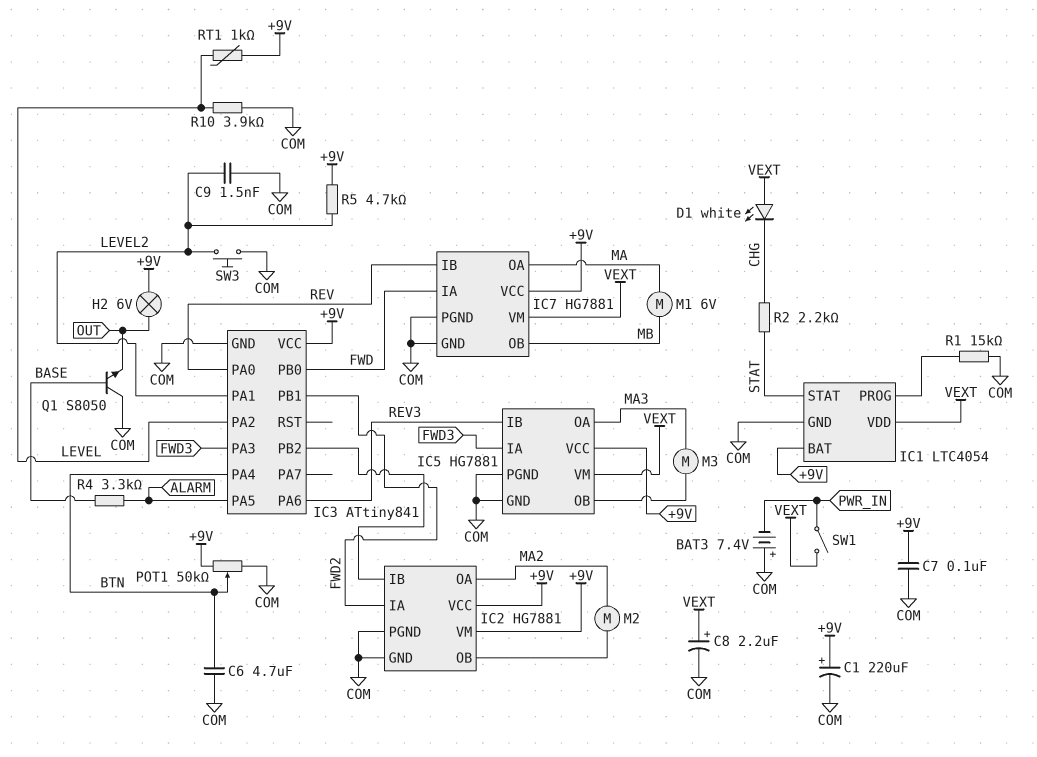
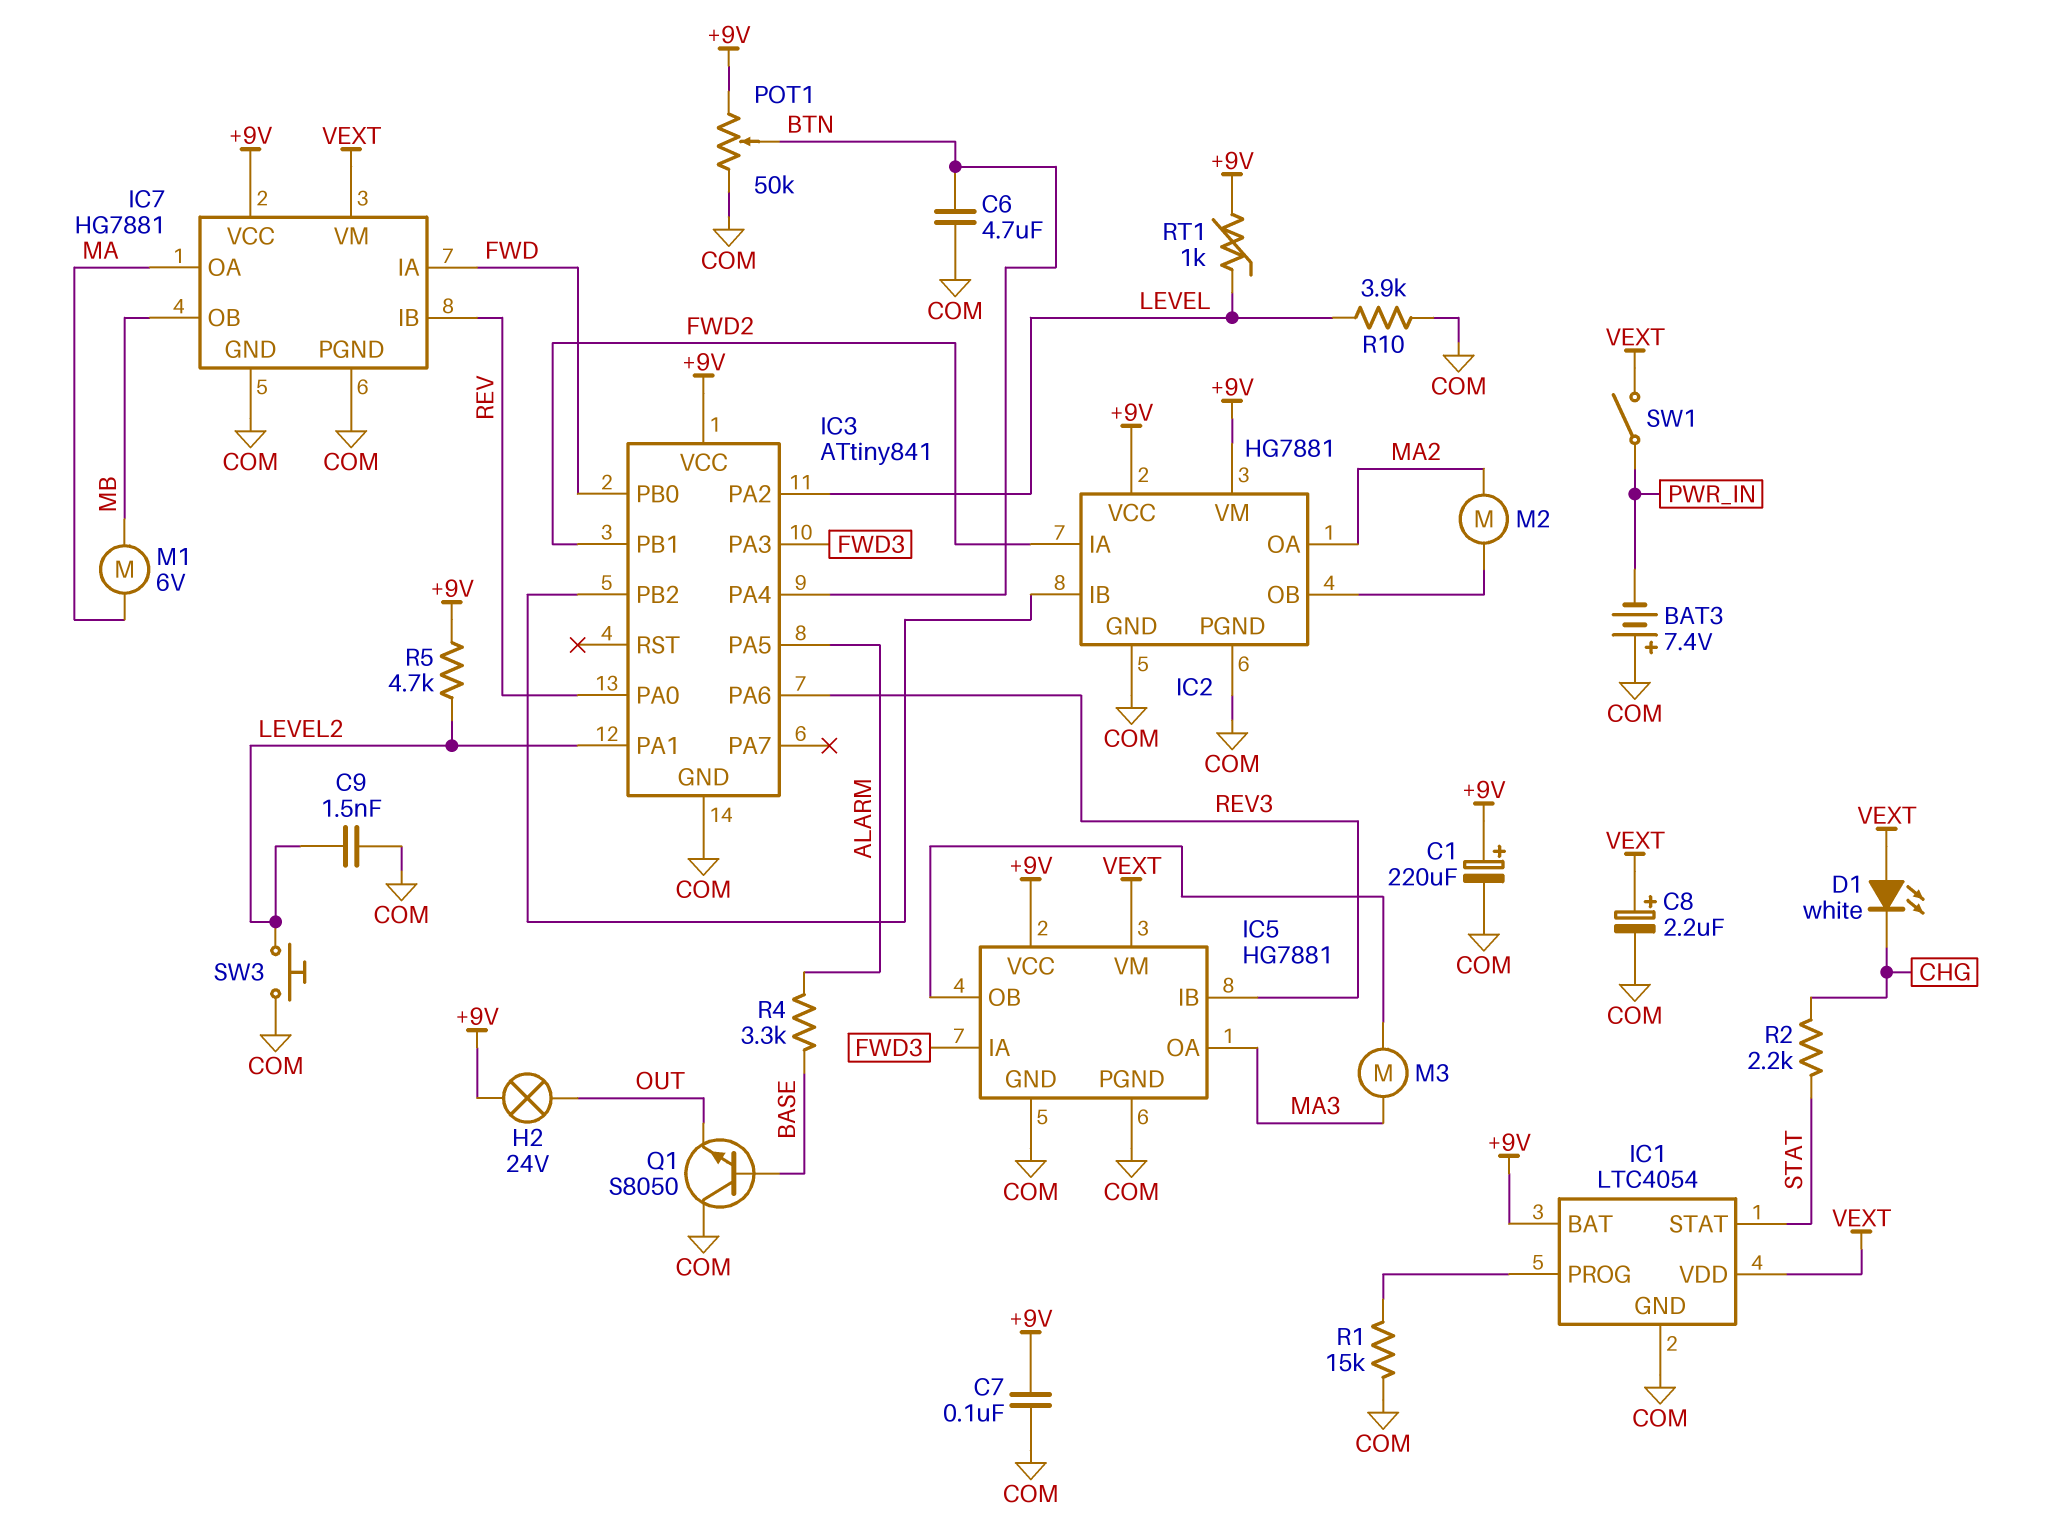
H2: lamp 6V (+9V, OUT) -> lamp 24V (+9V, OUT)

